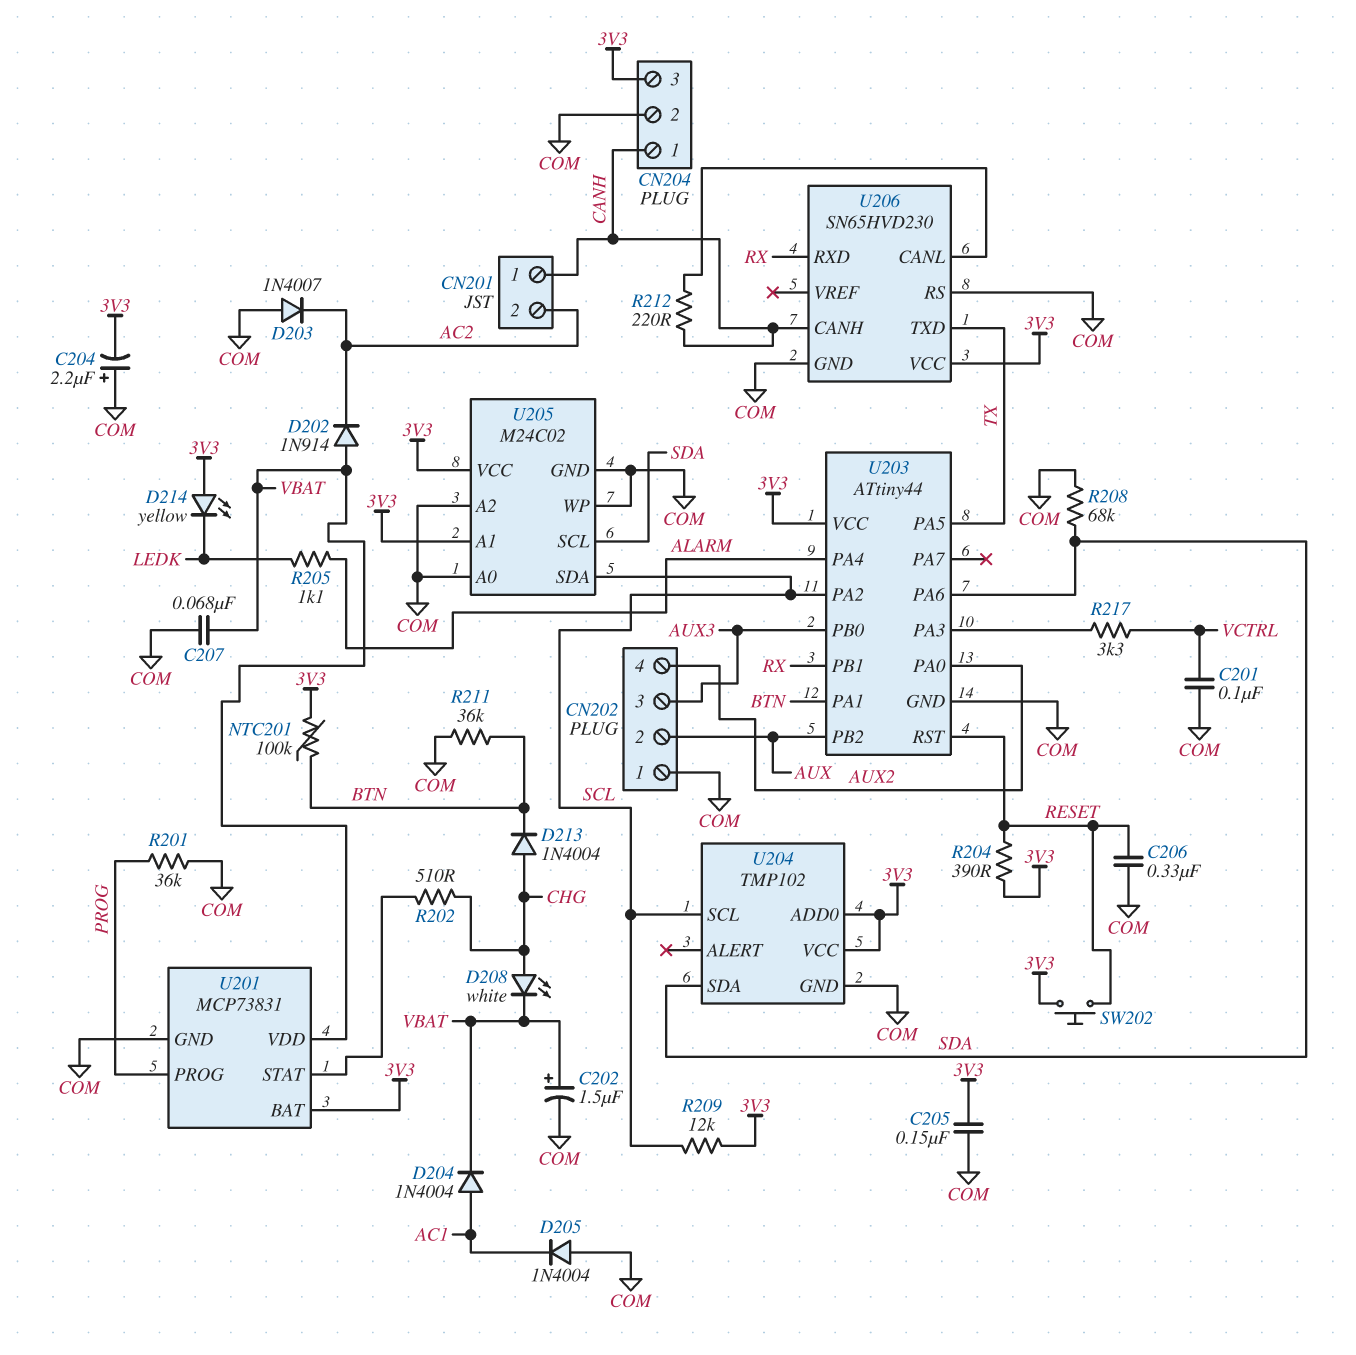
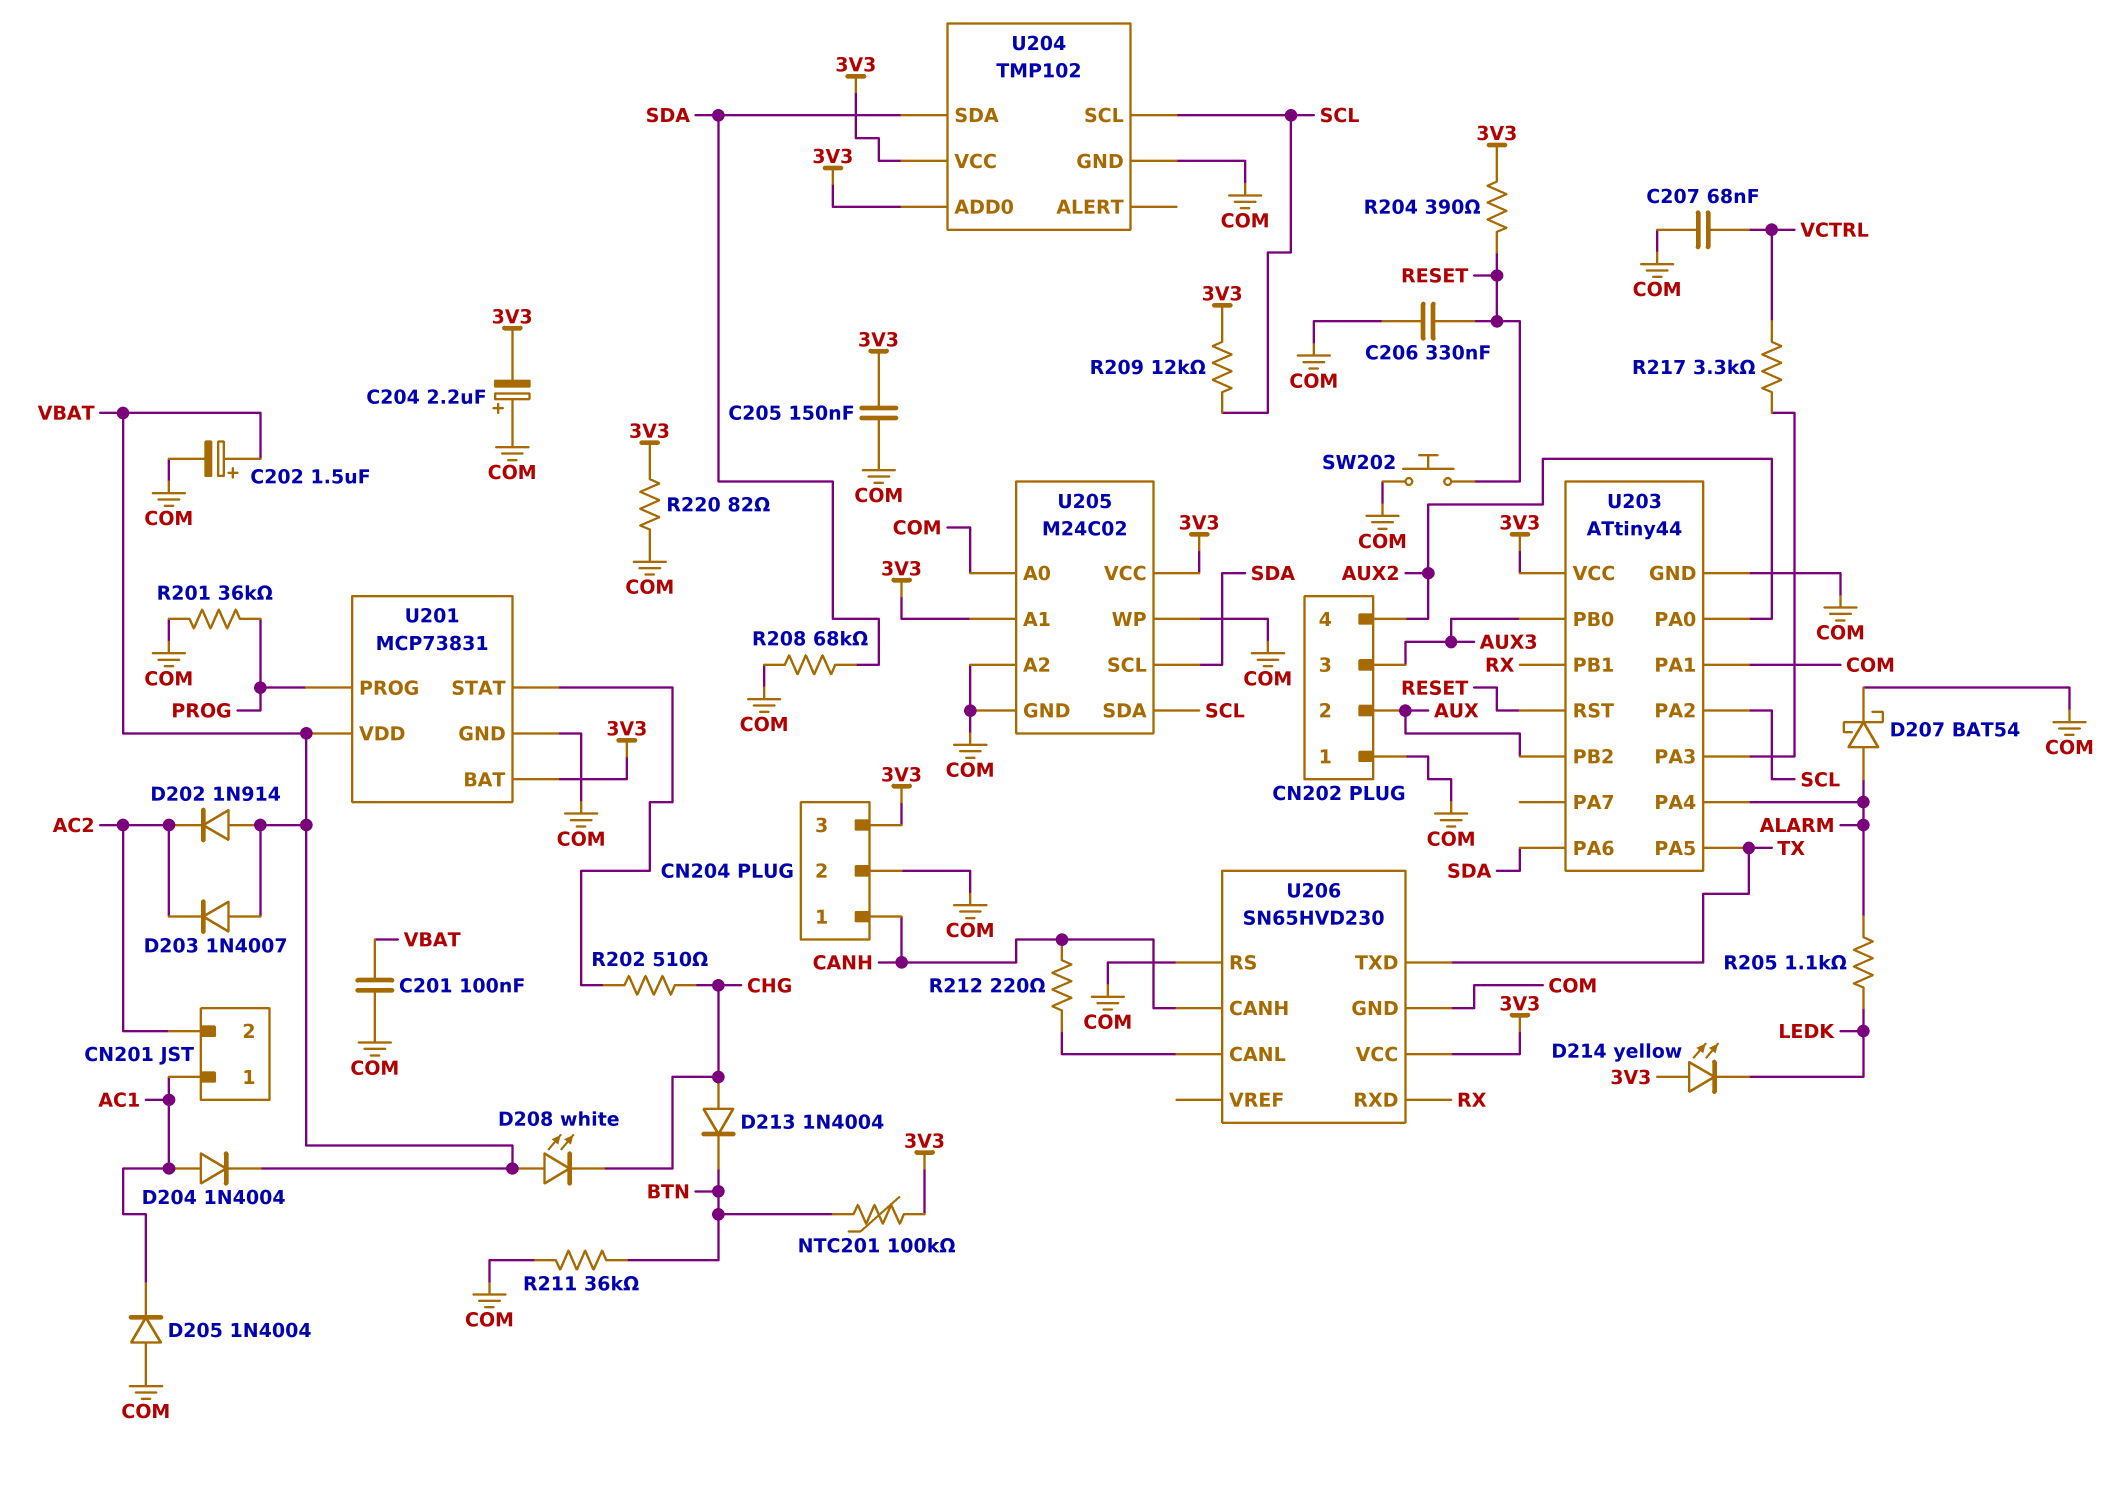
C201: 100nF (COM, VCTRL) -> 100nF (COM, VBAT)
C207: 68nF (COM, VBAT) -> 68nF (COM, VCTRL)
CN201 pin 1: CANH -> AC1
D203: diode 1N4007 (A COM, K AC2) -> diode 1N4007 (A VBAT, K AC2)
D207: none -> schottky BAT54 (A ALARM, K COM)
D208: LED white (A CHG, K VBAT) -> LED white (A VBAT, K CHG)
R220: none -> 82 (3V3, COM)
SW202: button (3V3, RESET) -> button (COM, RESET)
U203 pin PA1: BTN -> COM

